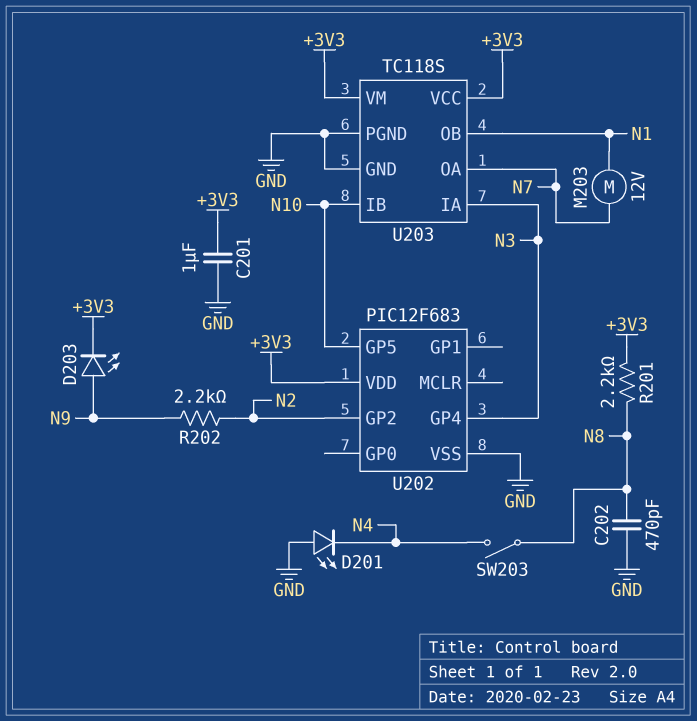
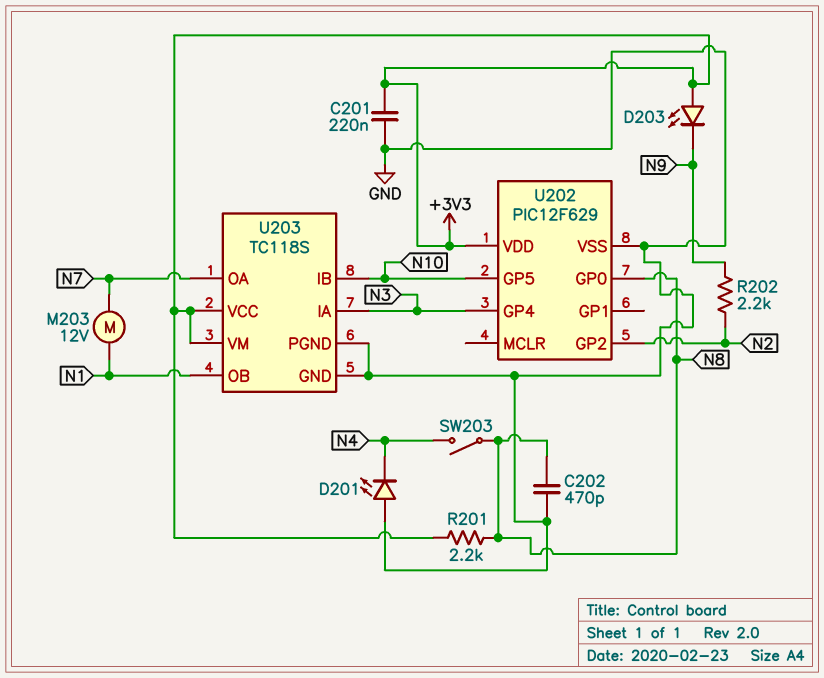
C201: 1uF (+3V3, GND) -> 220nF (+3V3, GND)
D203: LED (A N9, K +3V3) -> LED (A +3V3, K N9)
U202: PIC12F683 -> PIC12F629
U202 pin GP0: none -> N8

